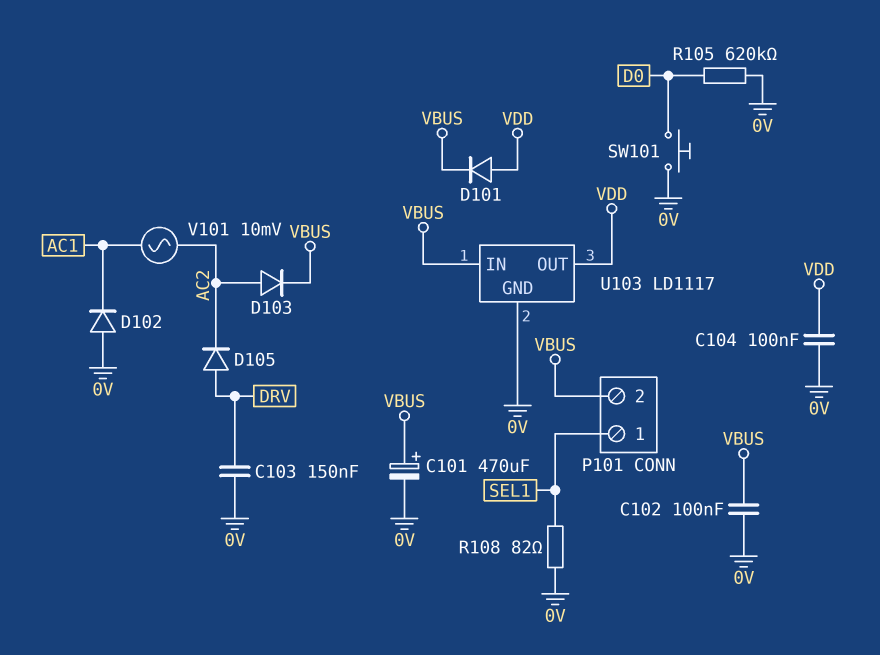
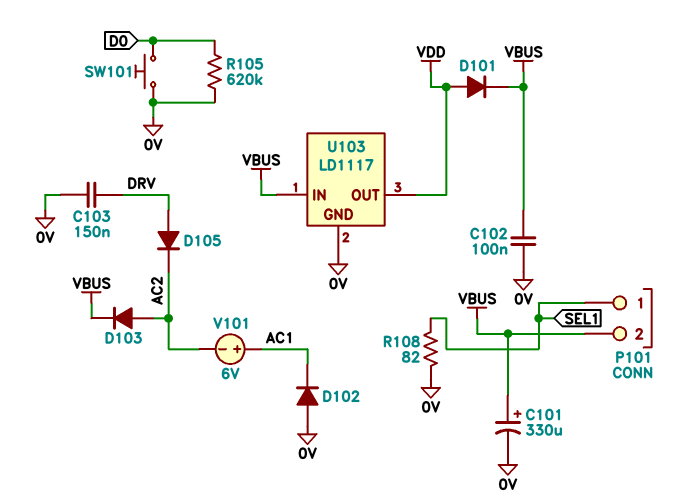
C101: 470uF (plus VBUS, minus 0V) -> 330uF (plus VBUS, minus 0V)
C104: 100nF (0V, VDD) -> none
V101: AC 10mV (AC1, AC2) -> 6V (plus AC1, minus AC2)

